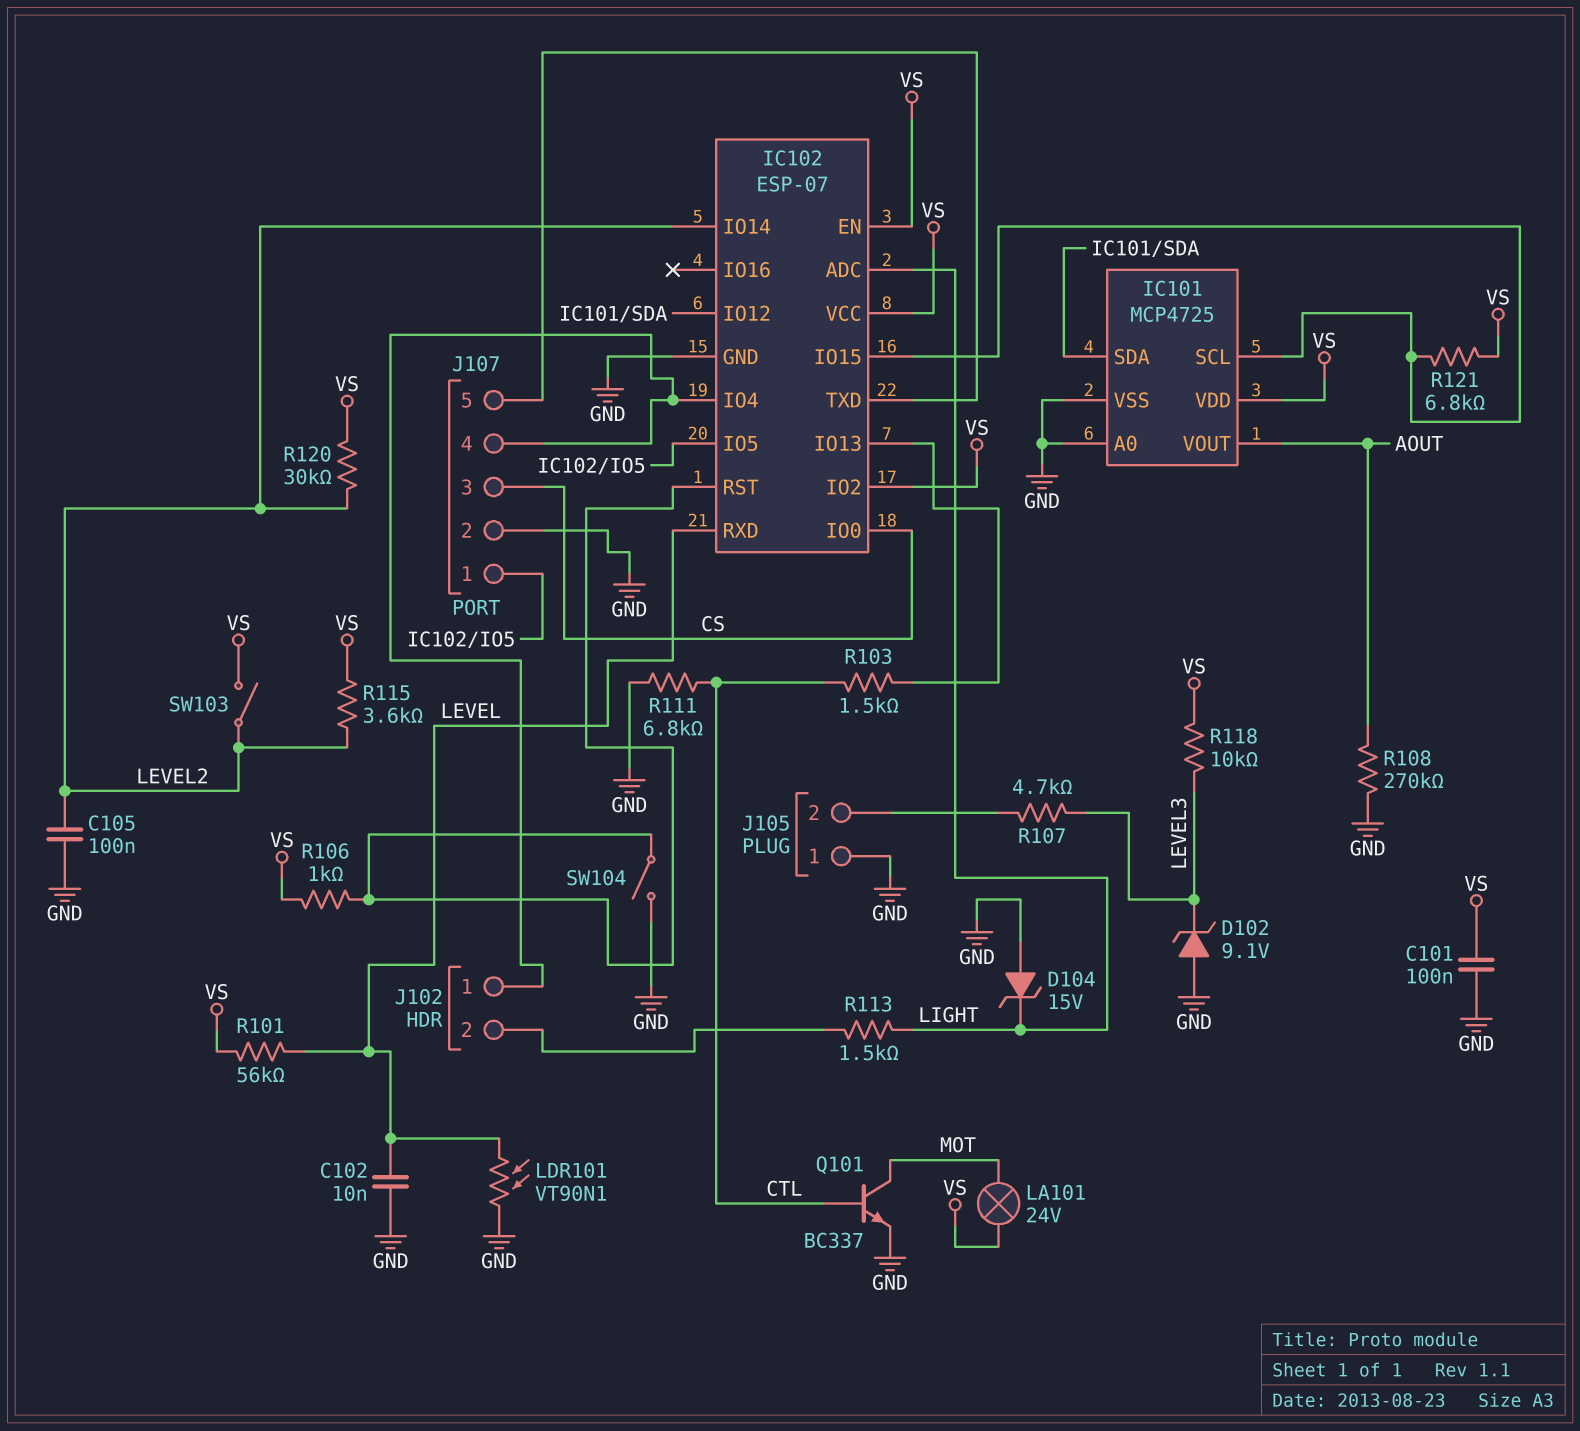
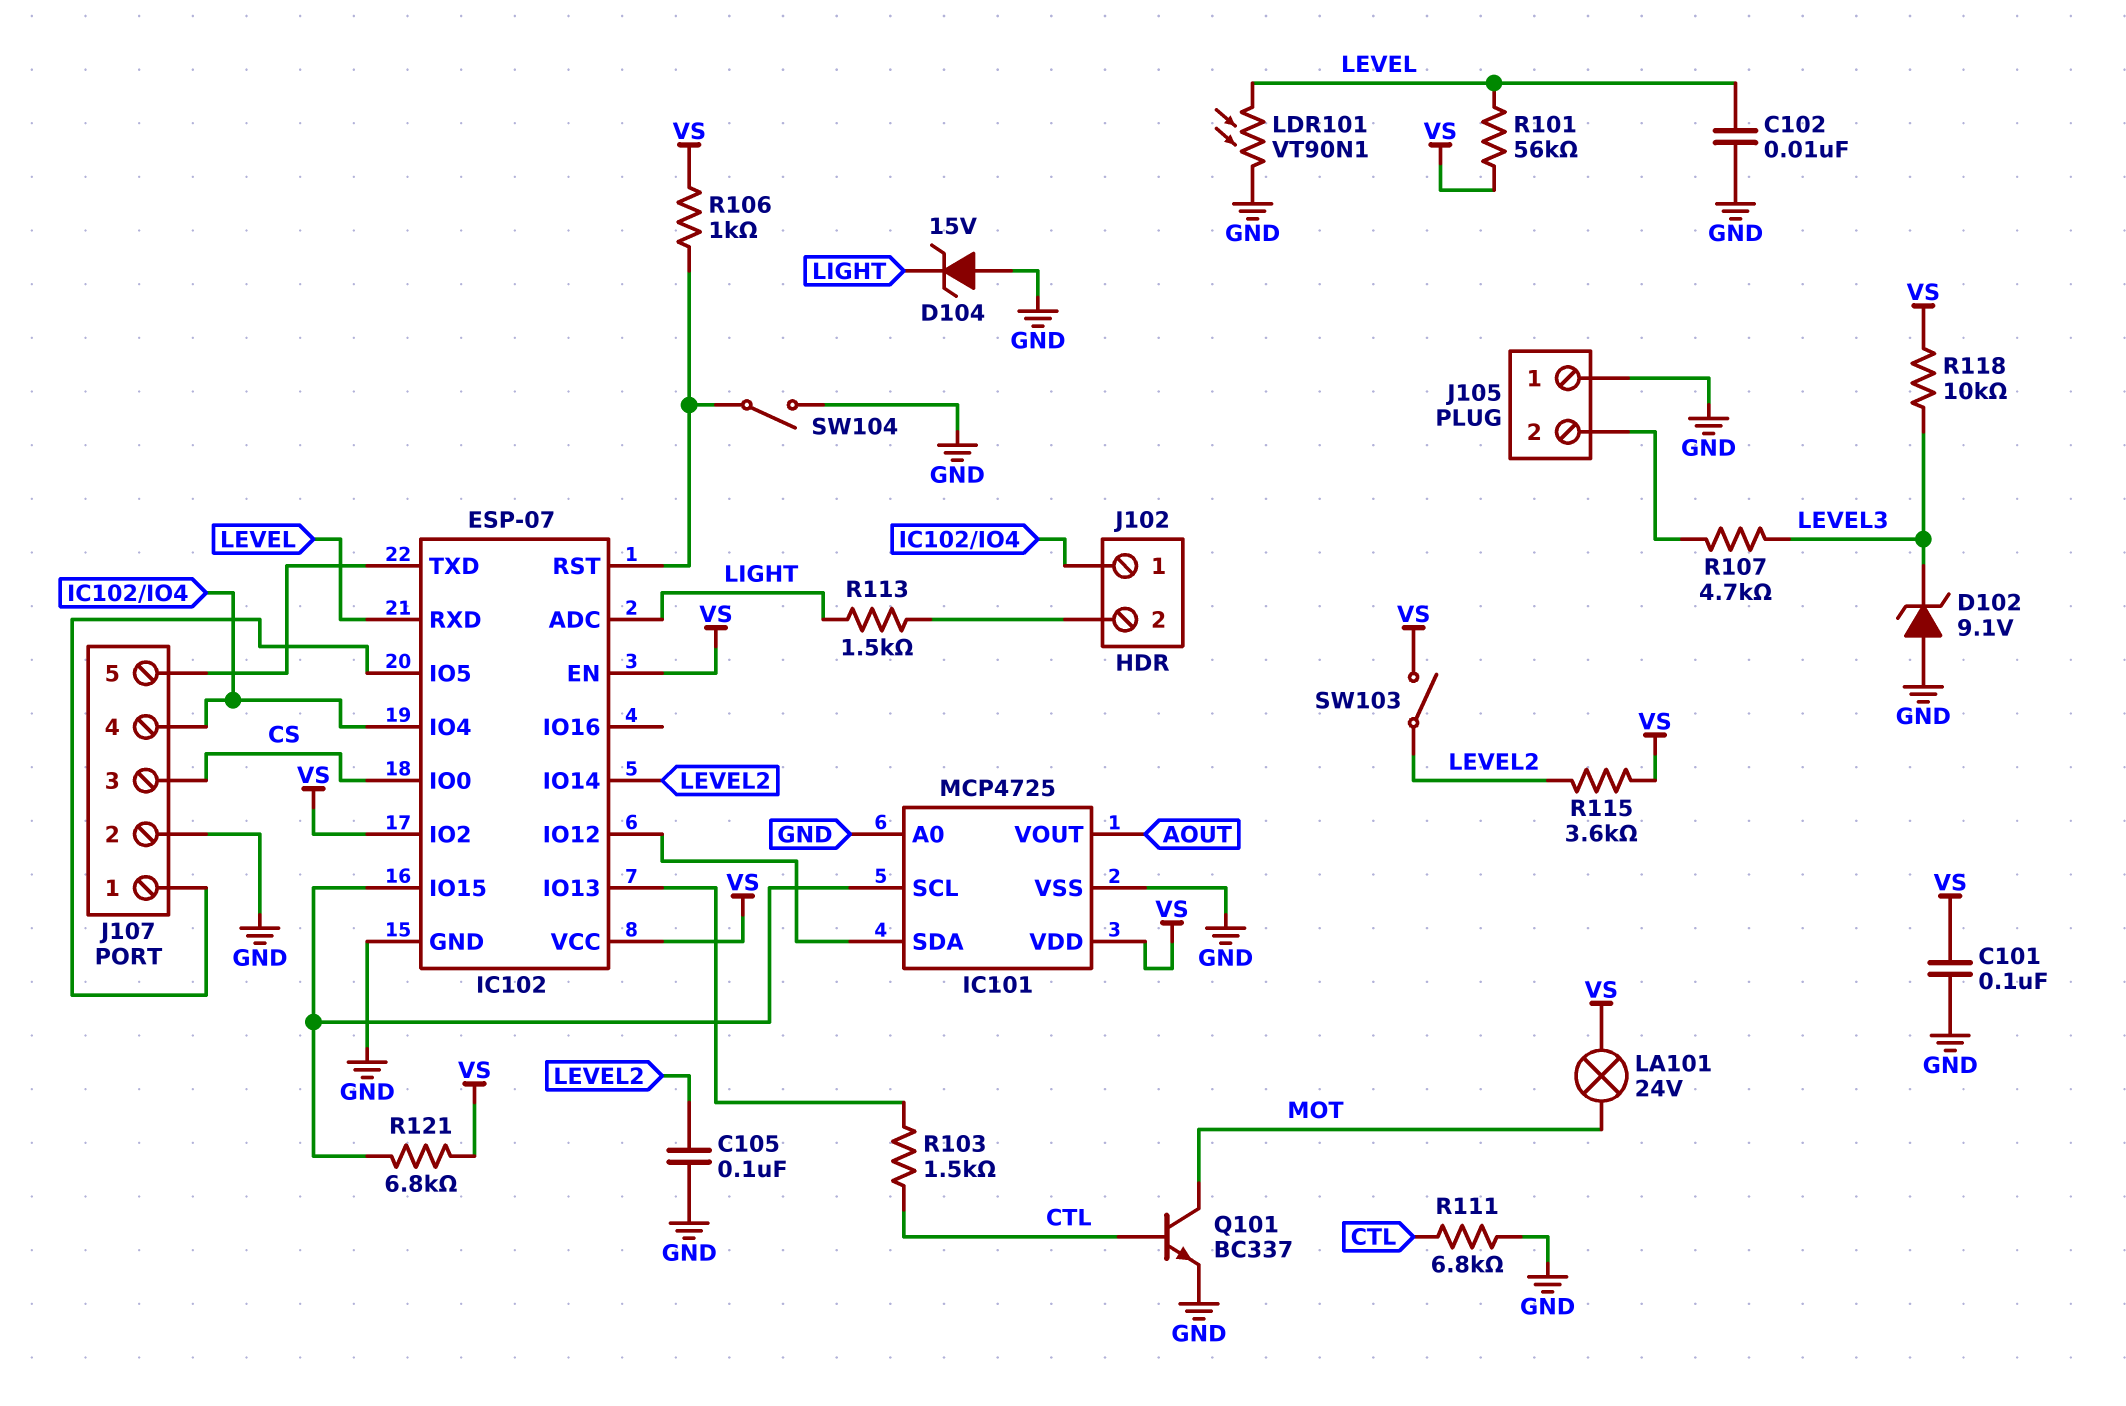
R108: 270k (AOUT, GND) -> none
R120: 30k (LEVEL2, VS) -> none

